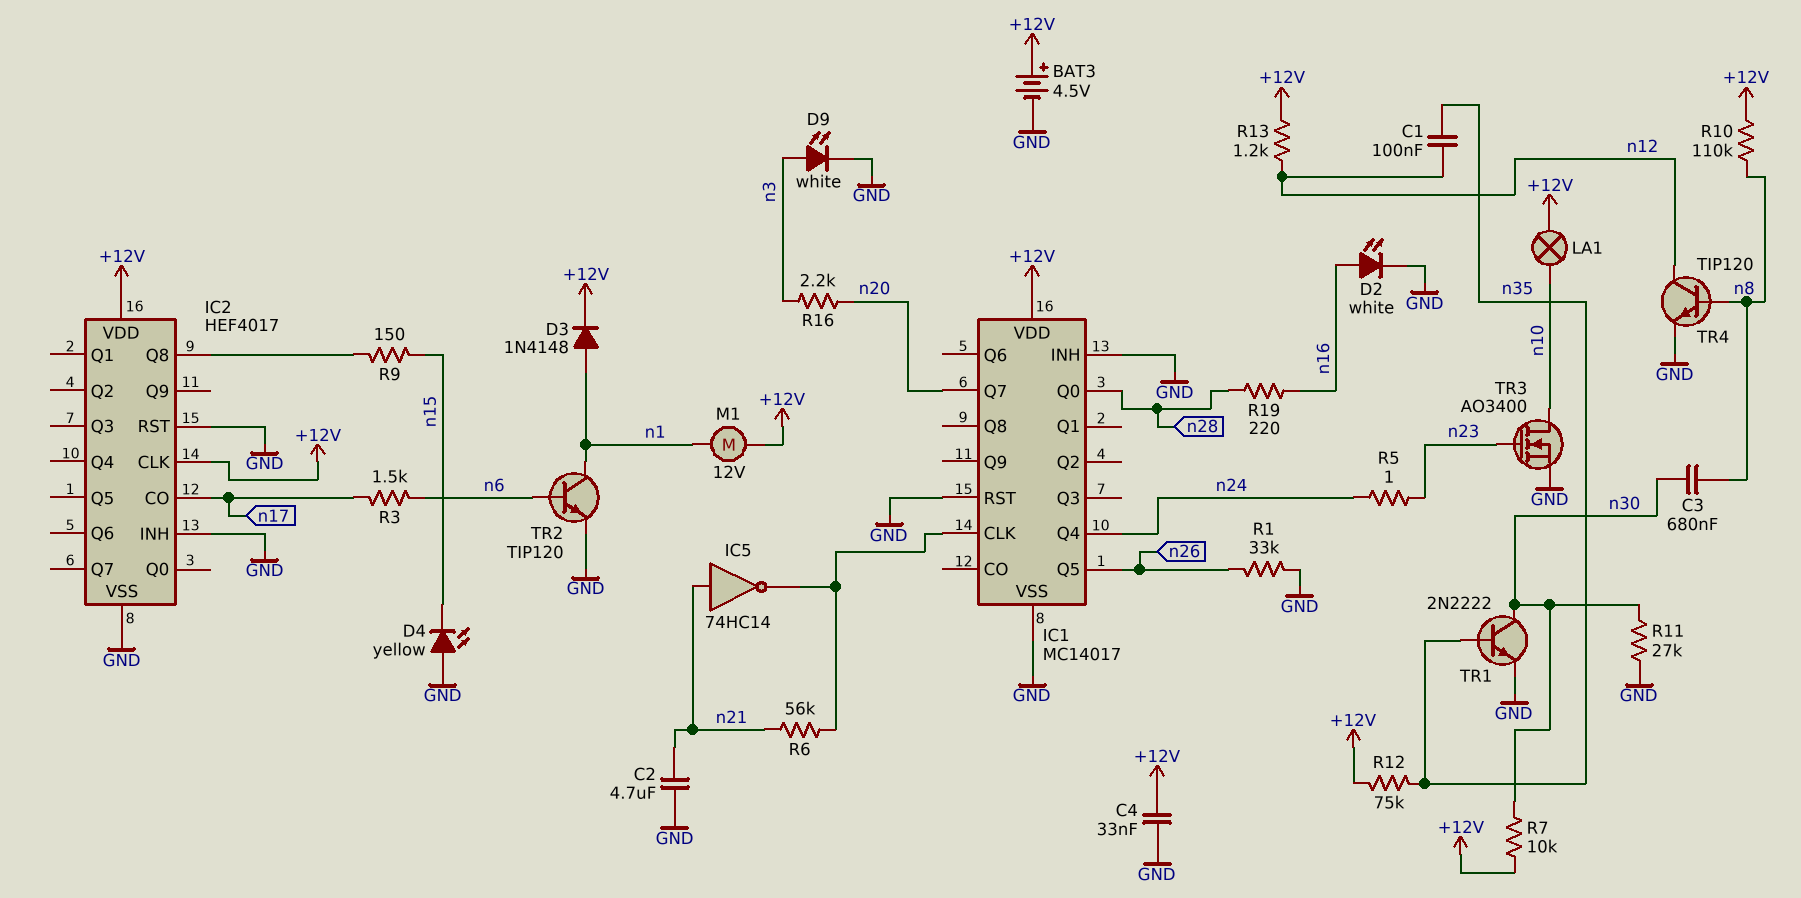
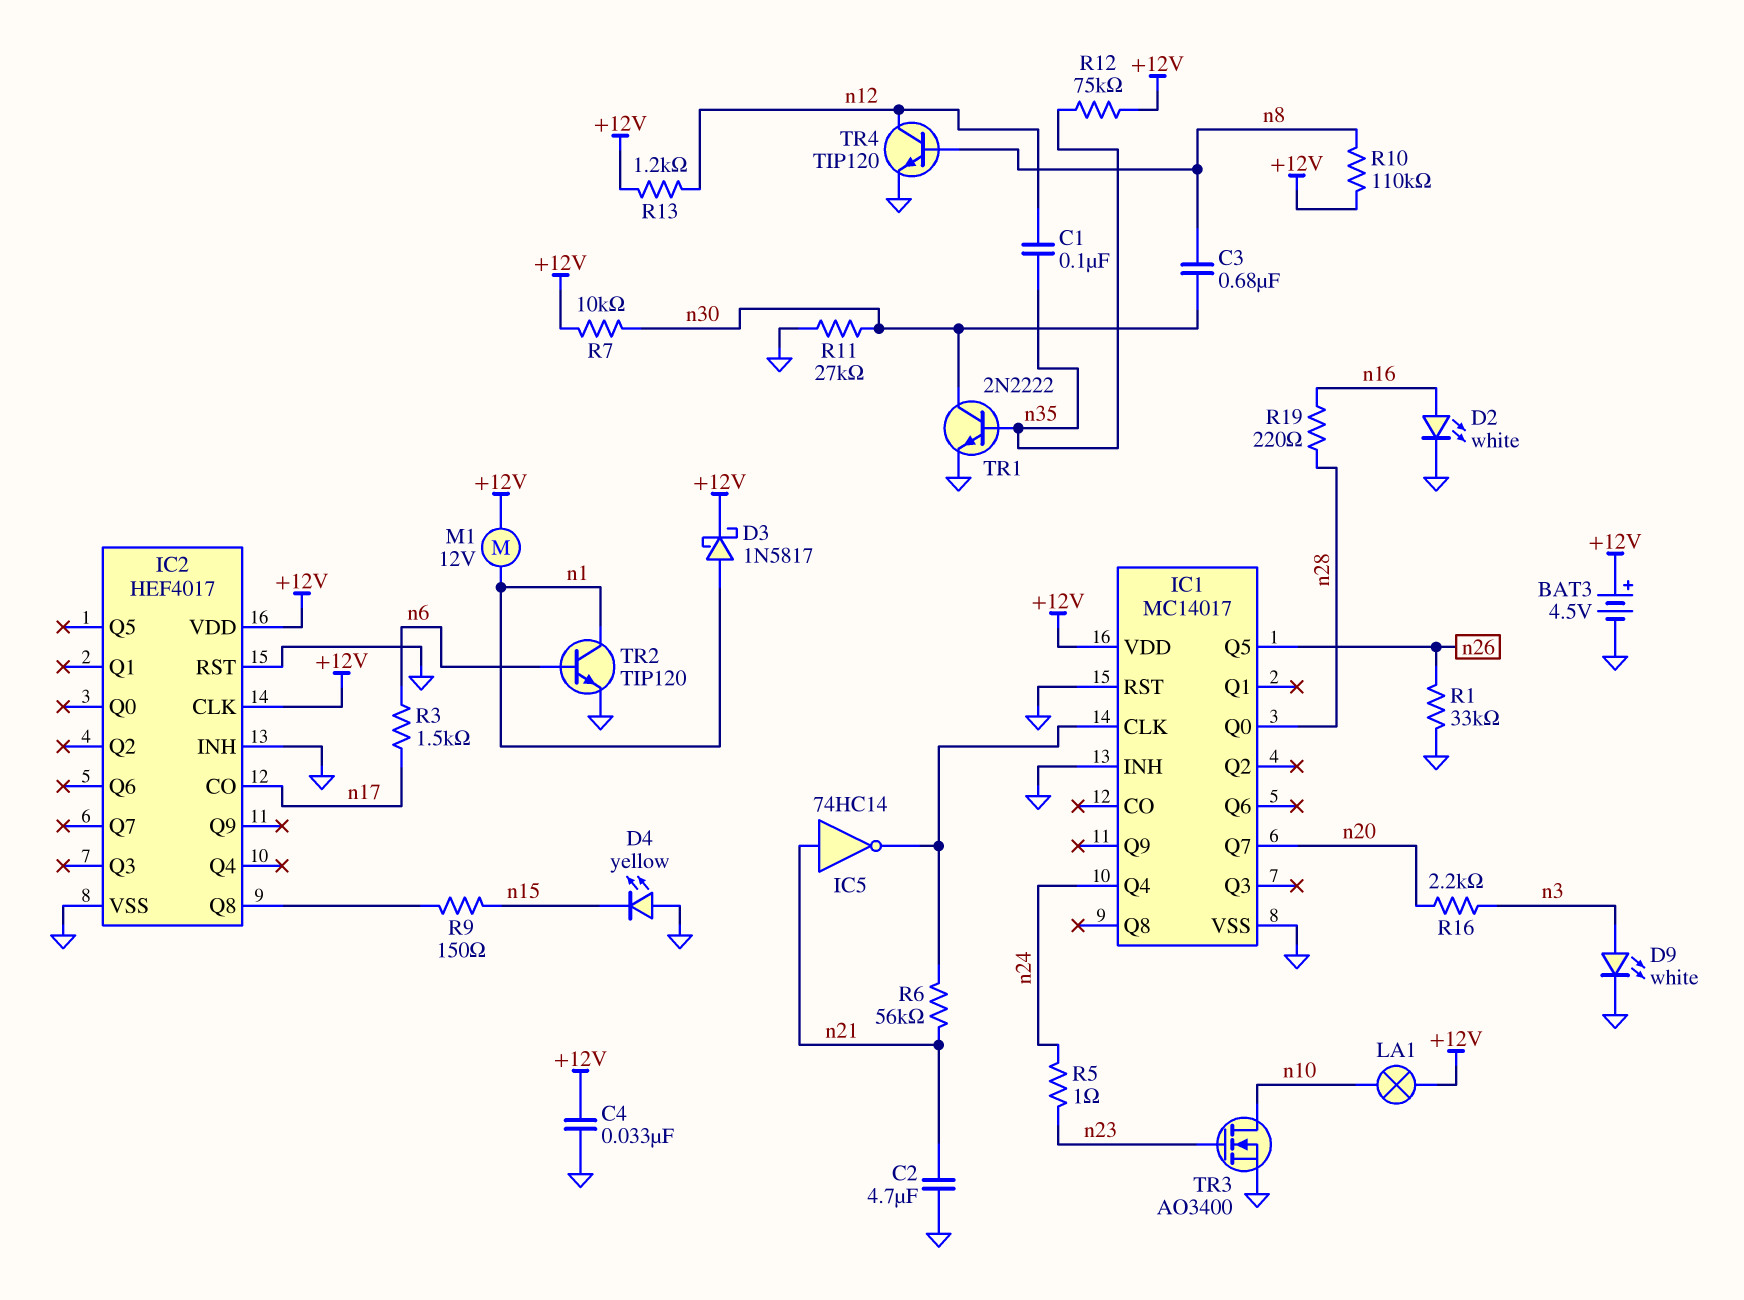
D3: diode 1N4148 (A n1, K +12V) -> schottky 1N5817 (A n1, K +12V)

